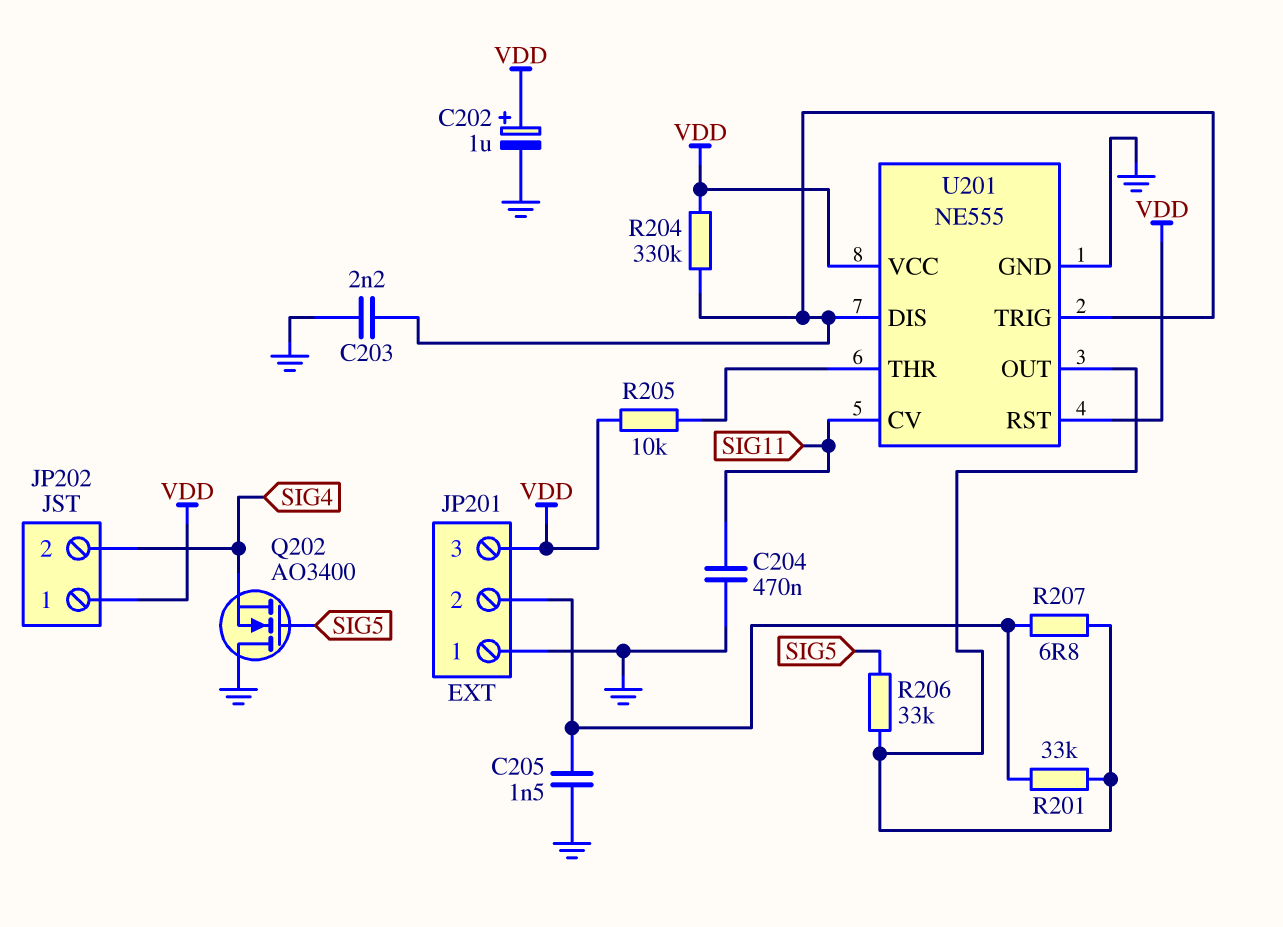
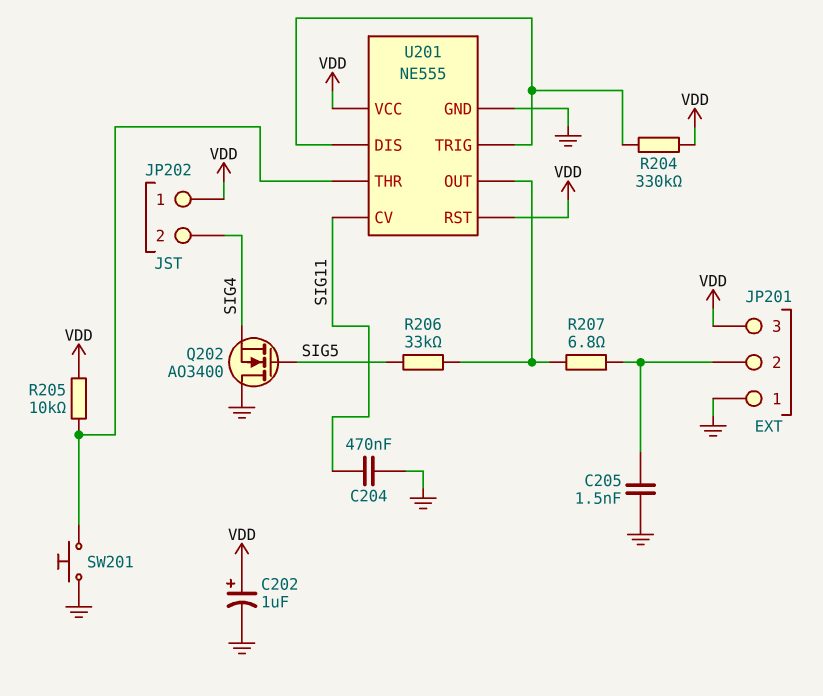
C203: 2.2nF (GND, U201/DIS) -> none
R201: 33k (JP201/2, U201/OUT) -> none
SW201: none -> button (GND, U201/THR)

